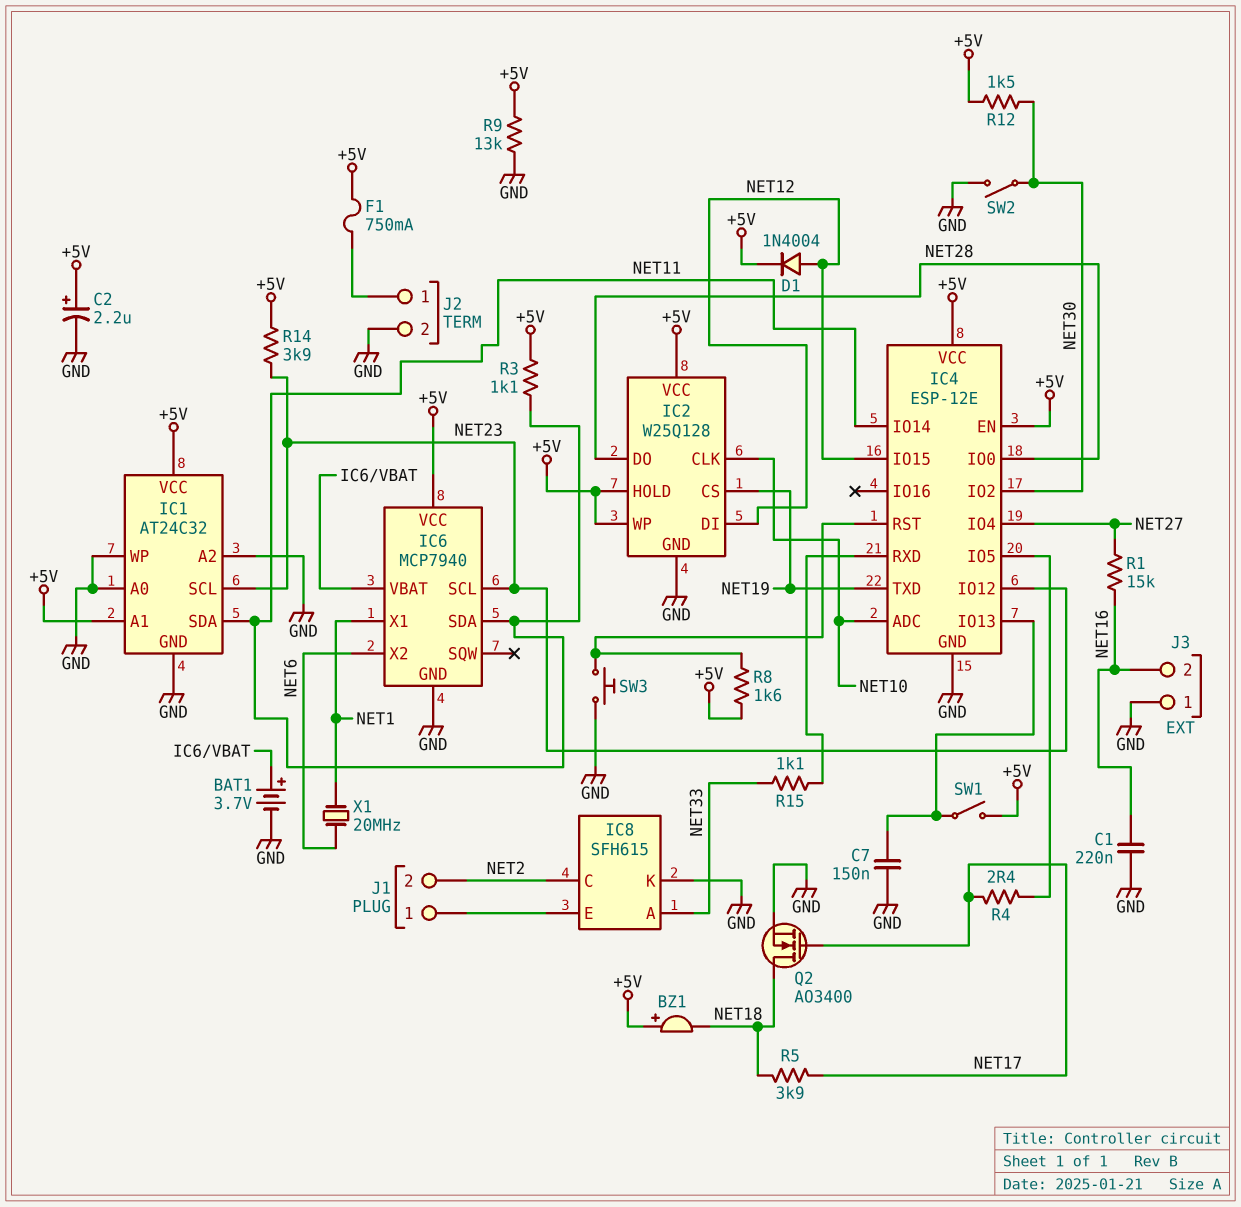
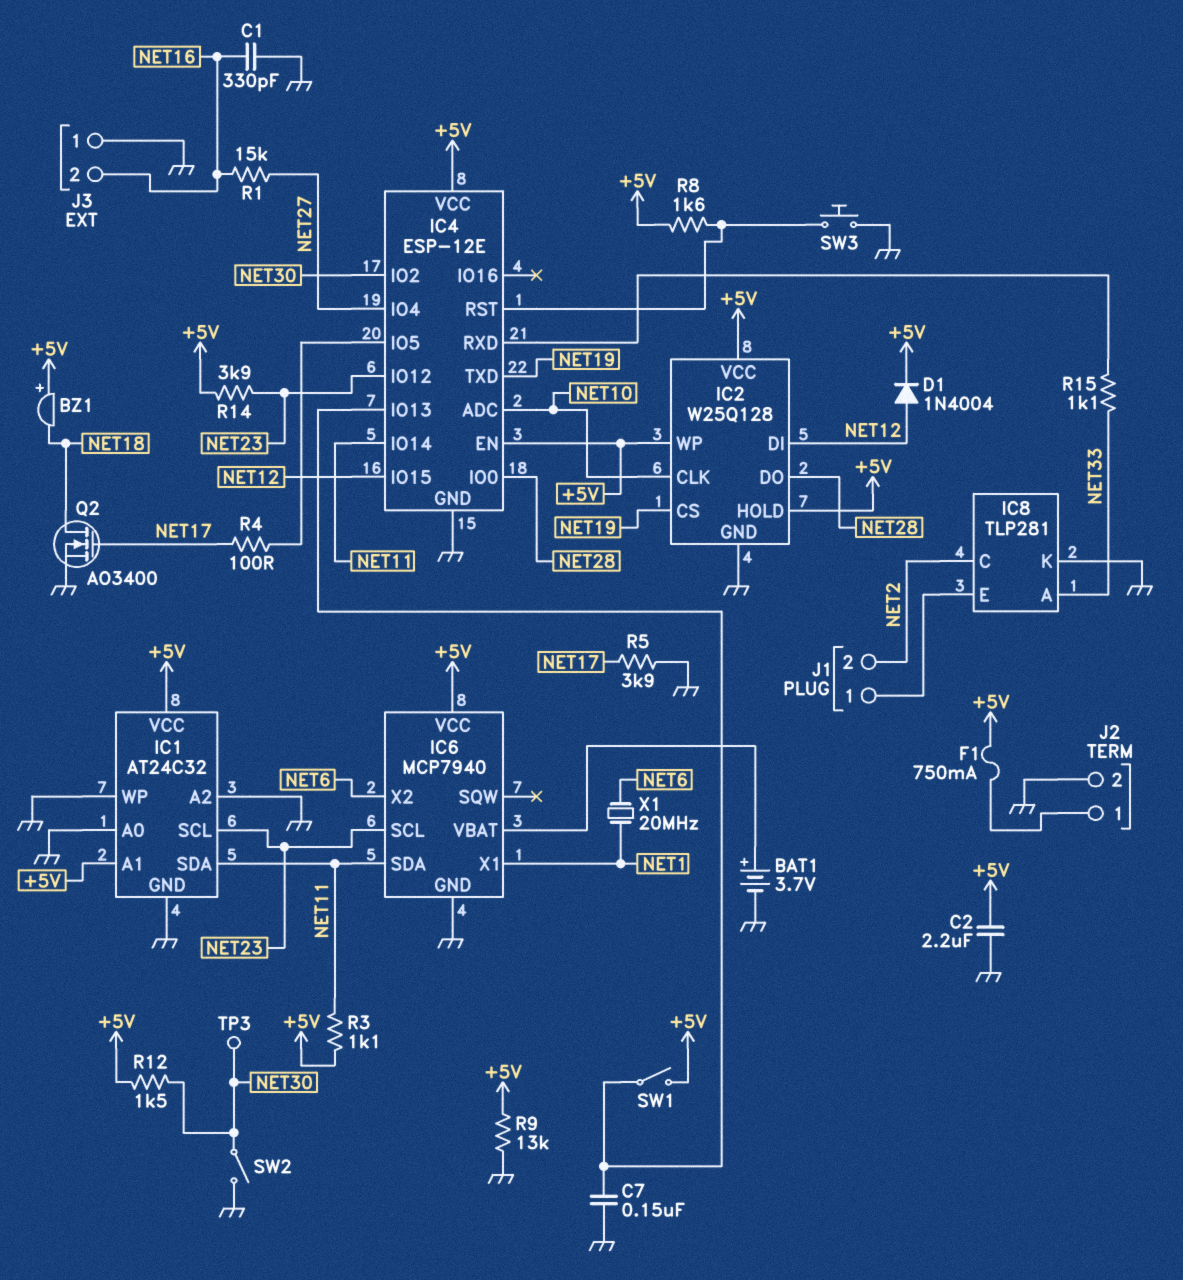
C1: 220nF (GND, NET16) -> 330pF (GND, NET16)
C2: 2.2uF (plus +5V, minus GND) -> 2.2uF (+5V, GND)
IC8: SFH615 -> TLP281
R4: 2.4 (IC4/IO5, NET17) -> 100 (IC4/IO5, NET17)
R5: 3.9k (NET17, NET18) -> 3.9k (GND, NET17)
TP3: none -> test point (NET30)

